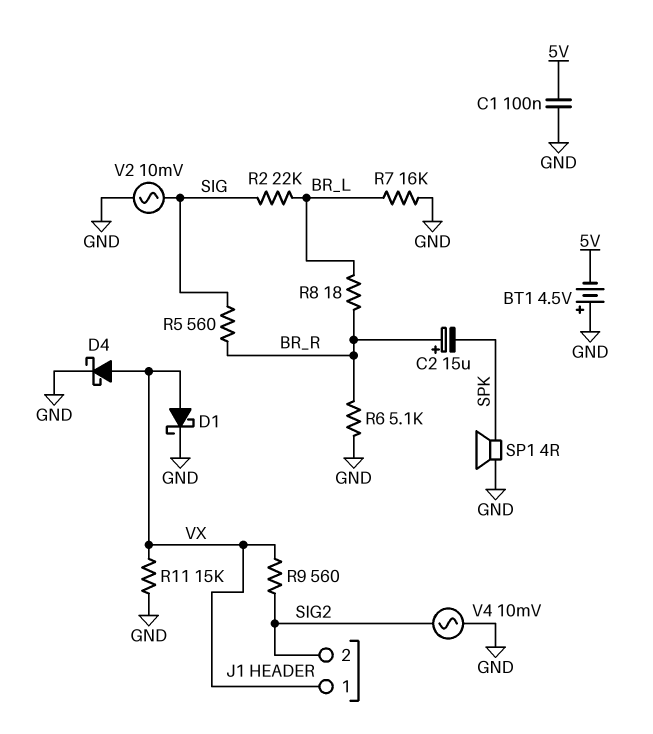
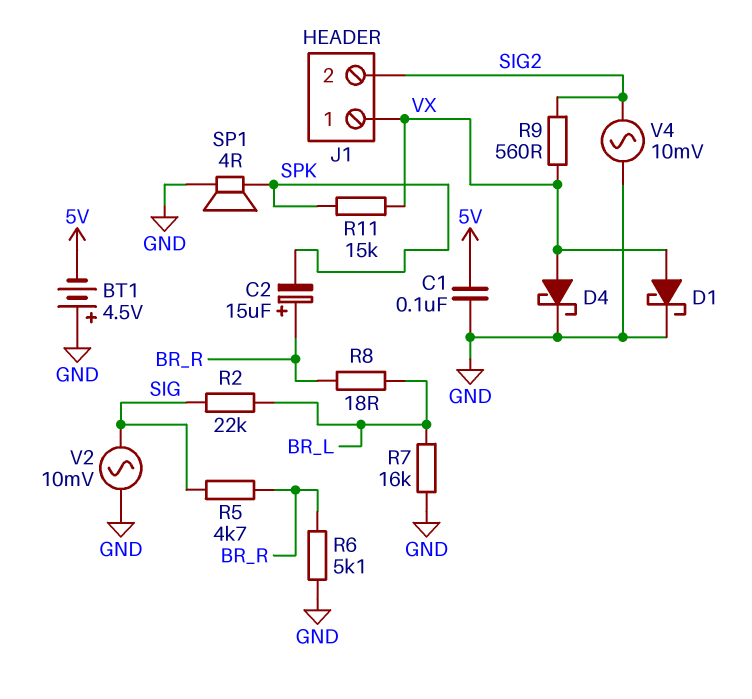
R5: 560 (BR_R, SIG) -> 4.7k (BR_R, SIG)
R11: 15k (GND, VX) -> 15k (SPK, VX)

